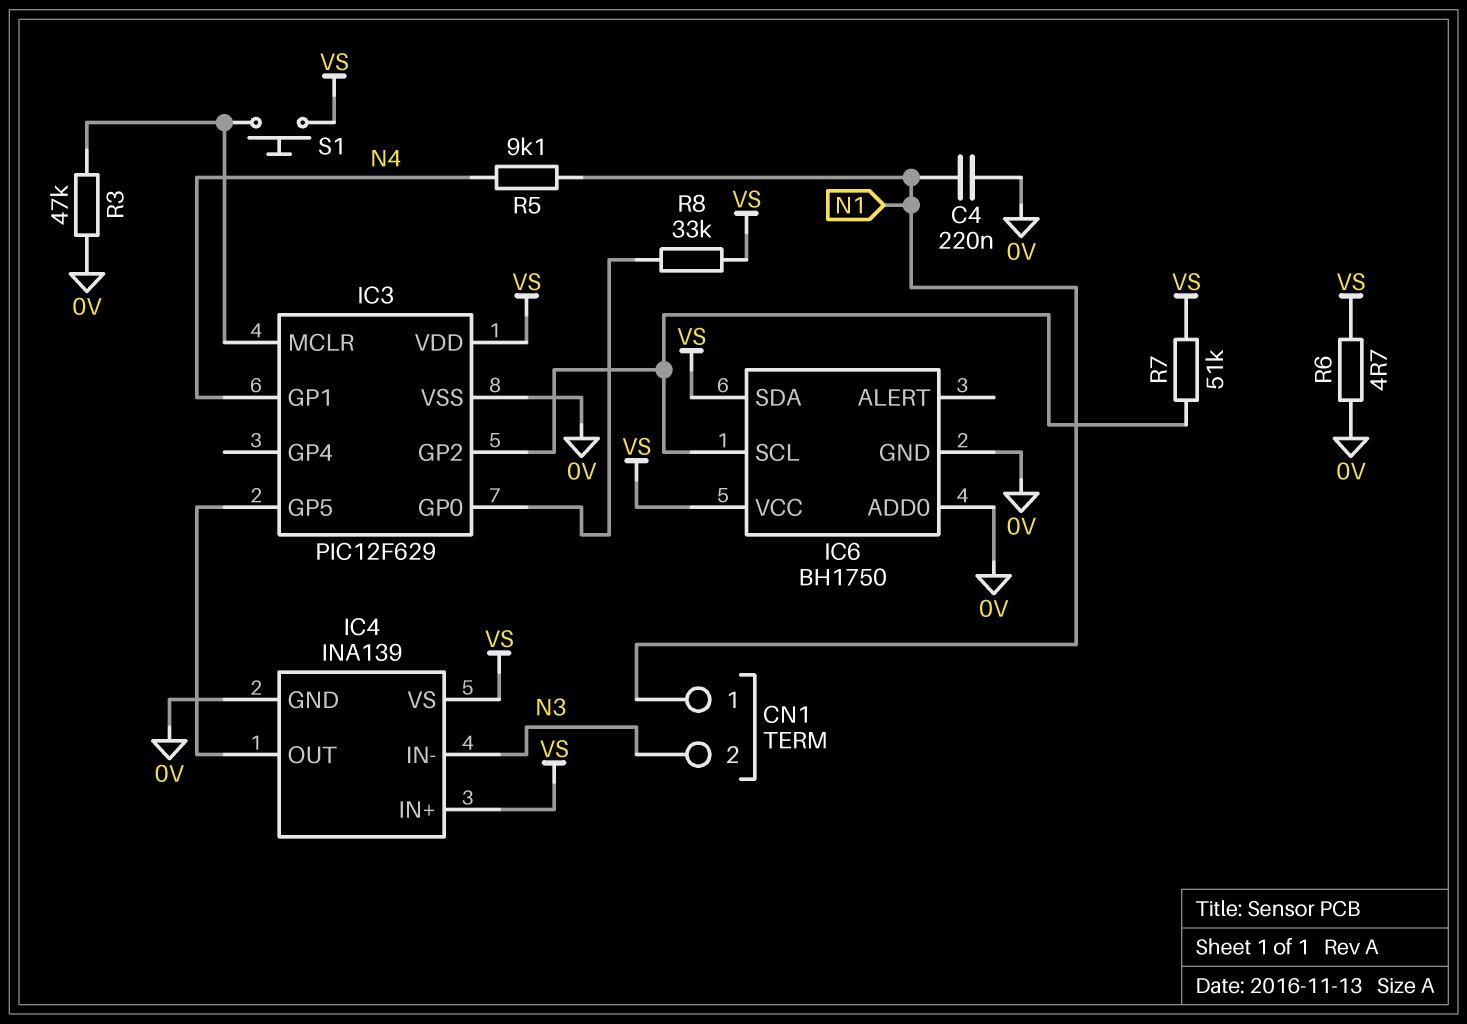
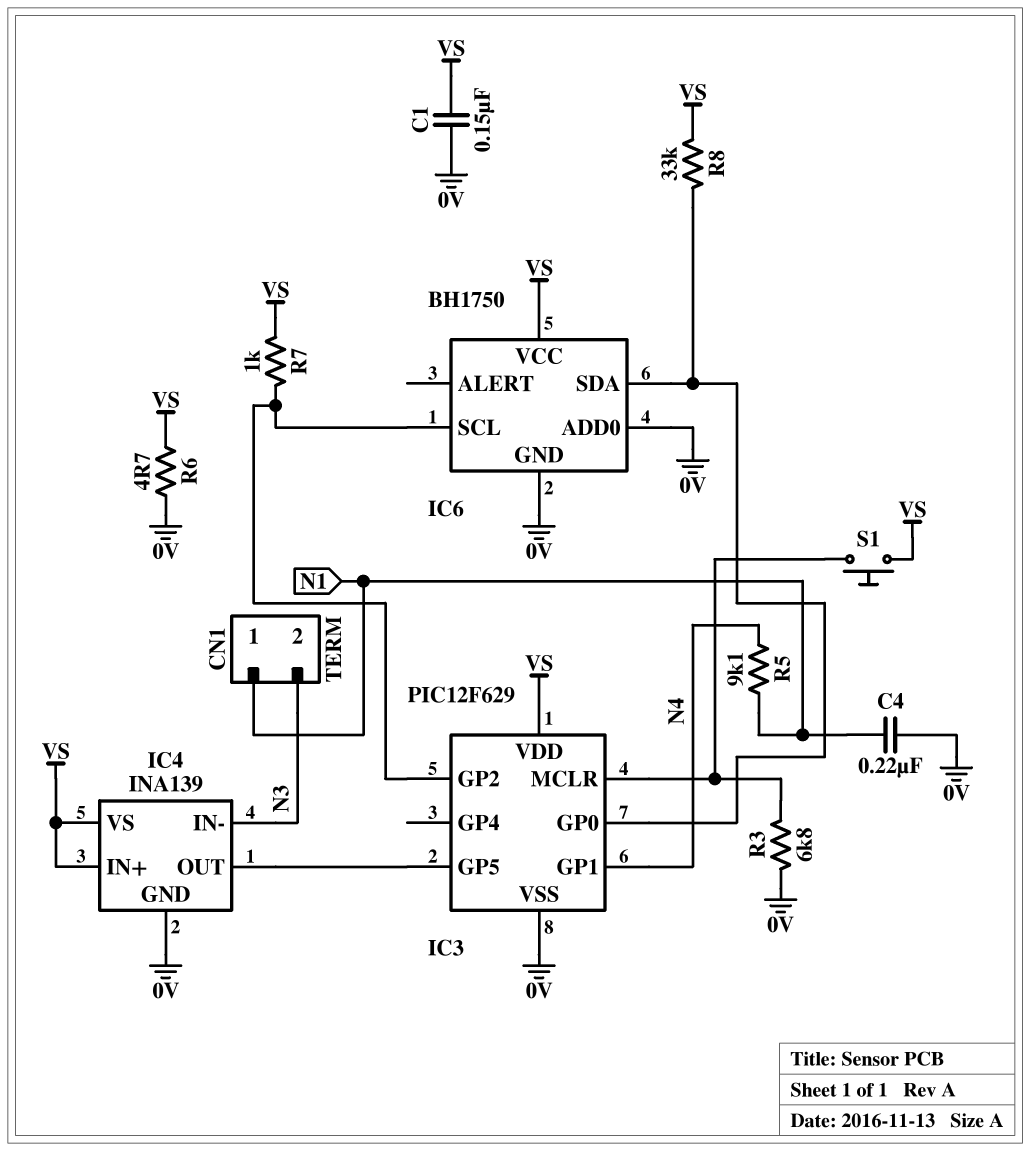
C1: none -> 150nF (0V, VS)
IC6 pin SDA: VS -> IC3/GP0
R3: 47k (0V, IC3/MCLR) -> 6.8k (0V, IC3/MCLR)
R7: 51k (IC3/GP2, VS) -> 1k (IC3/GP2, VS)

